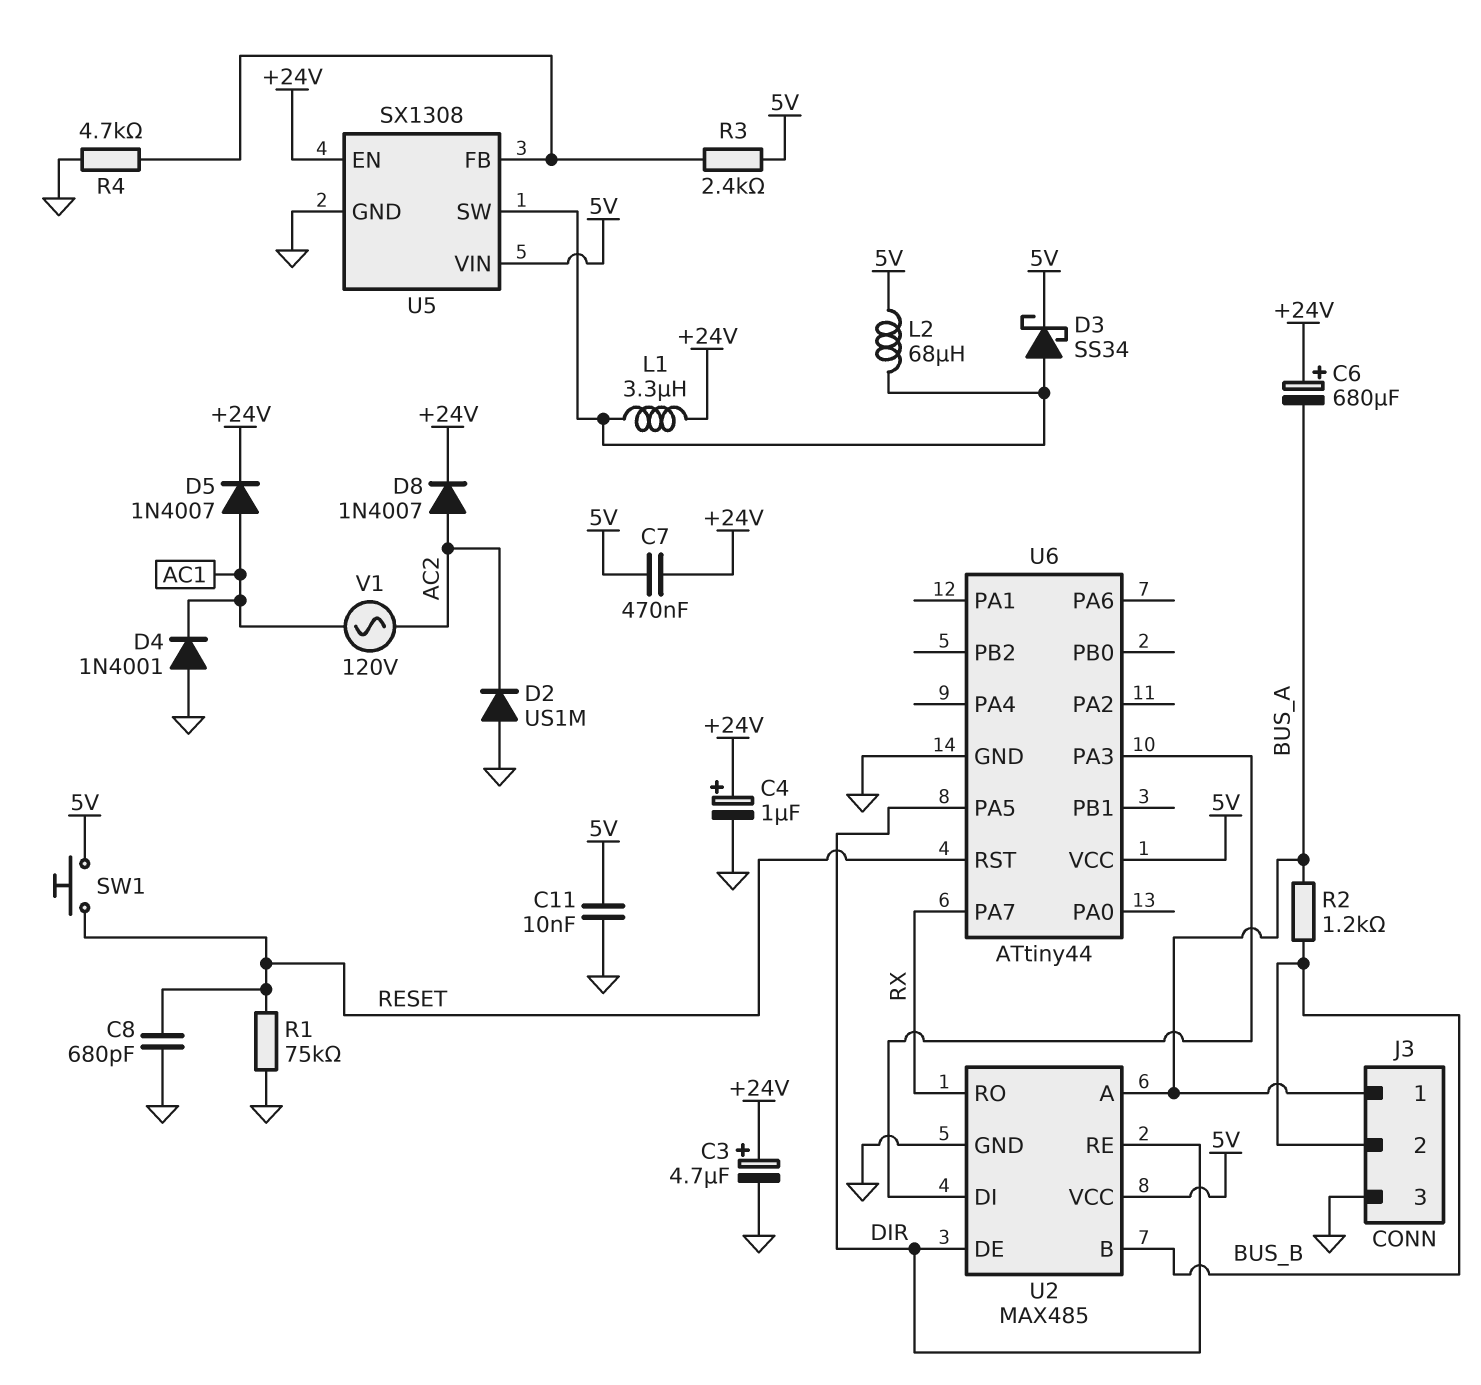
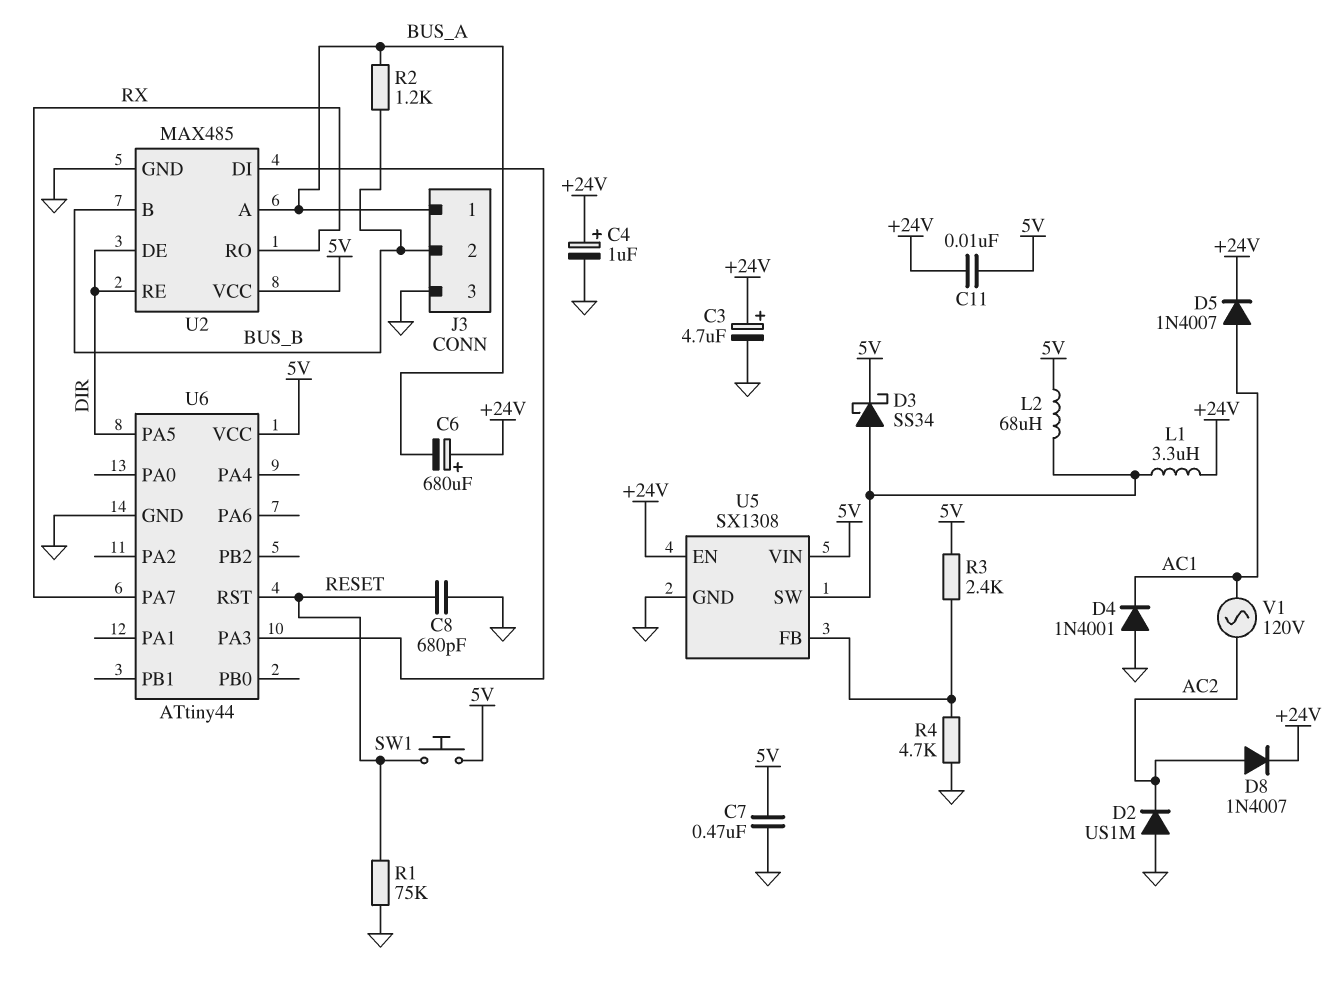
C7: 470nF (+24V, 5V) -> 470nF (5V, GND)
C11: 10nF (5V, GND) -> 10nF (+24V, 5V)

